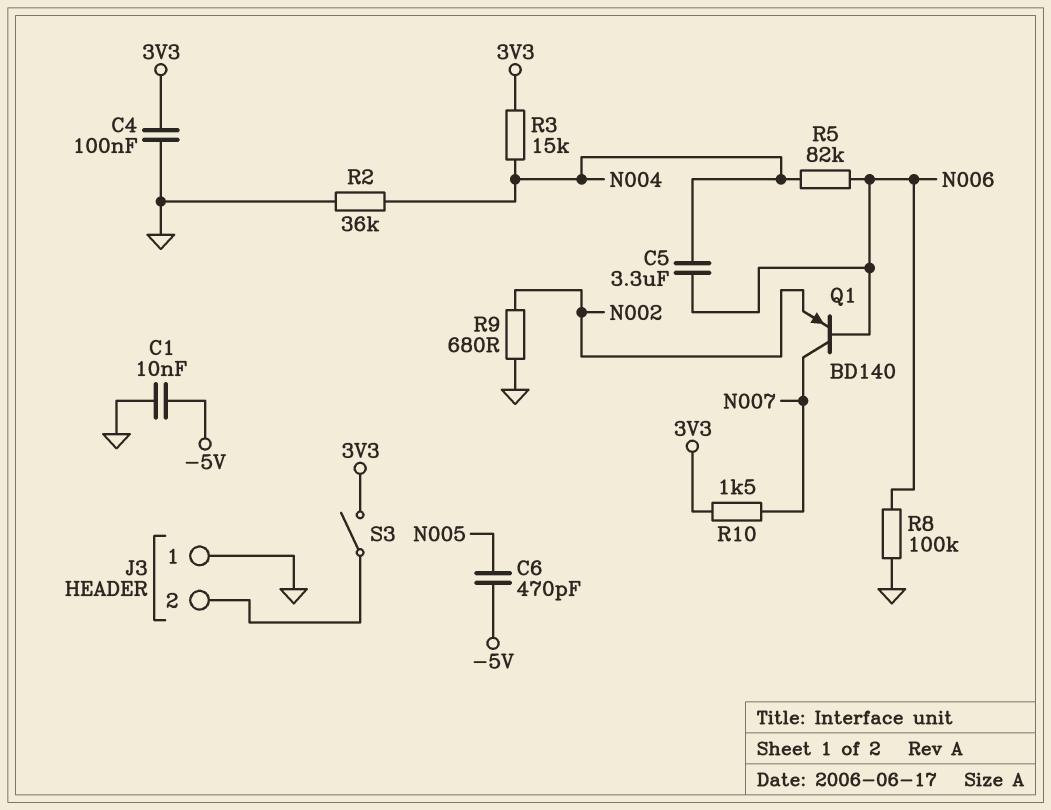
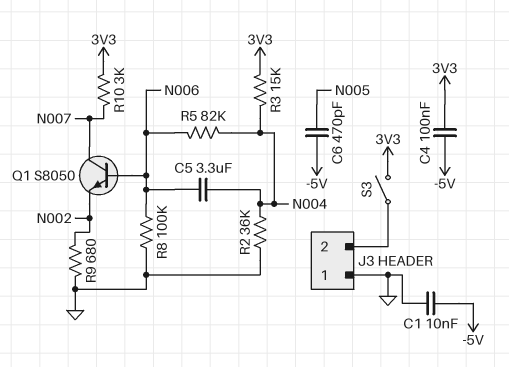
C4: 100nF (3V3, GND) -> 100nF (-5V, 3V3)
Q1: PNP BD140 (B N006, C N007, E N002) -> NPN S8050 (B N006, C N007, E N002)
R10: 1.5k (3V3, N007) -> 3k (3V3, N007)

